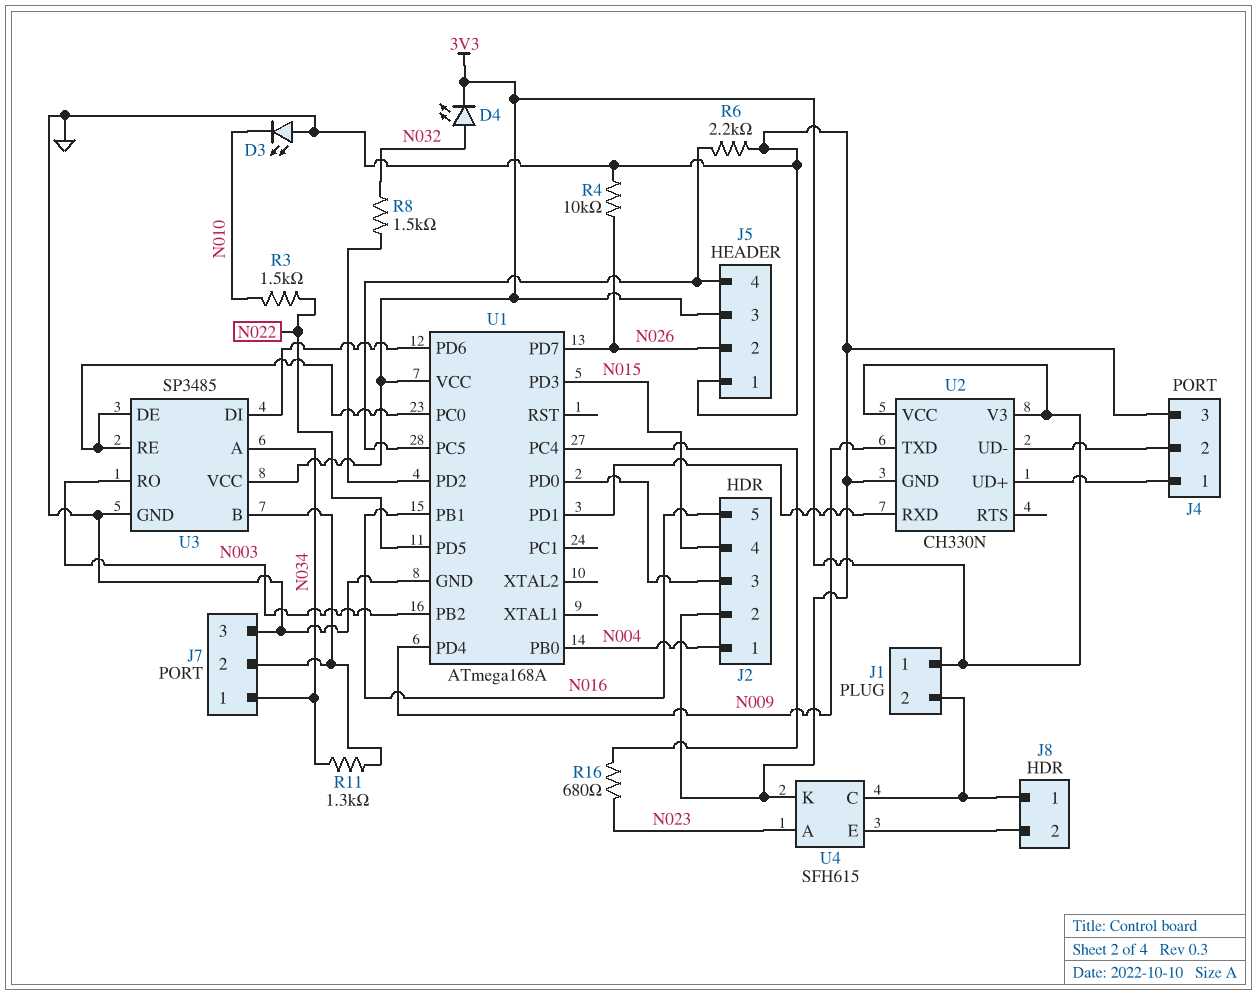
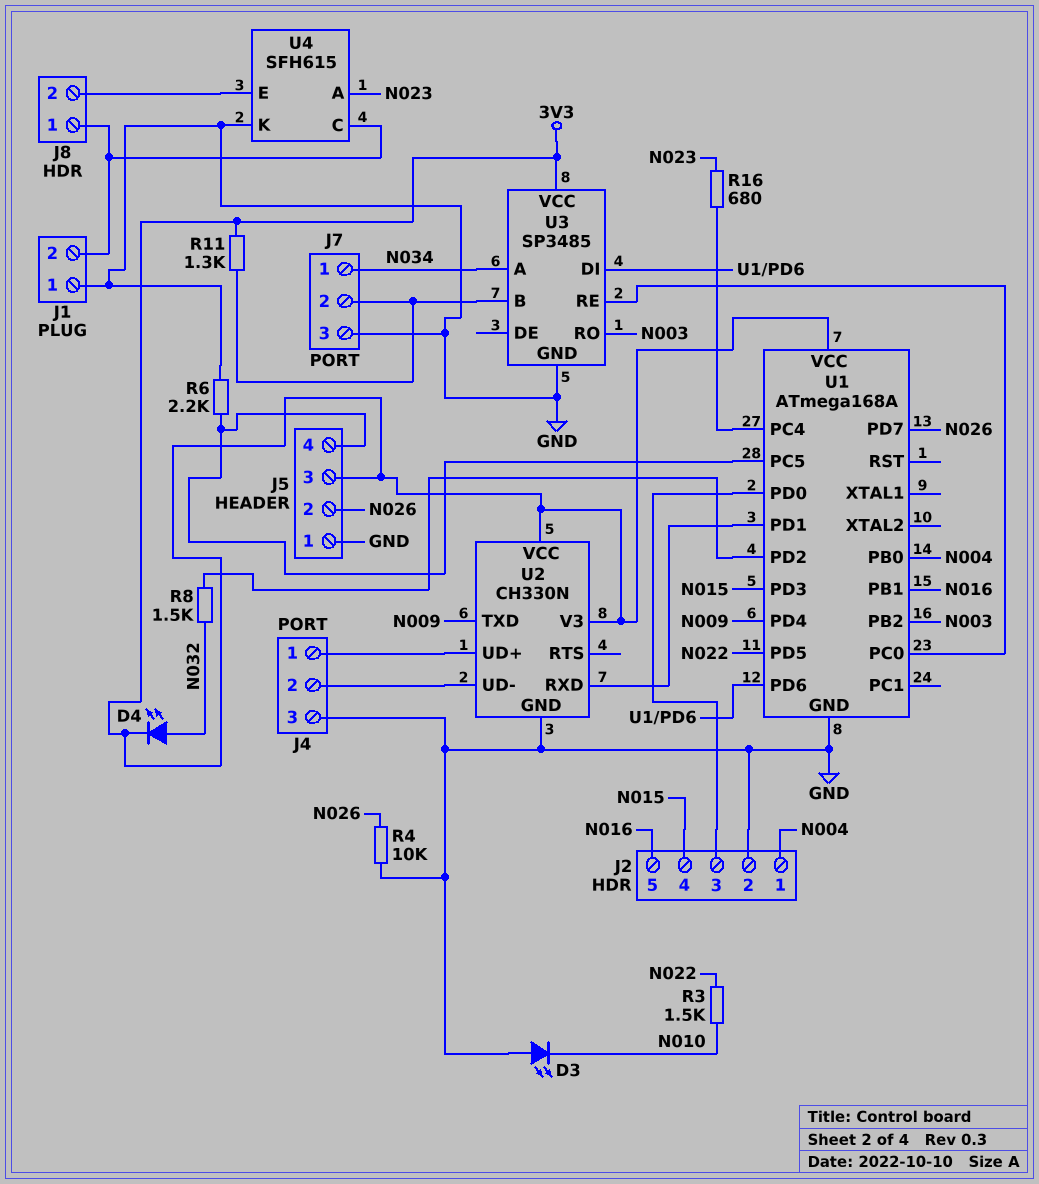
J1 pin 1: 3V3 -> GND
R11: 1.3k (J7/2, N034) -> 1.3k (3V3, J7/2)
U3 pin DE: U1/PC0 -> none

